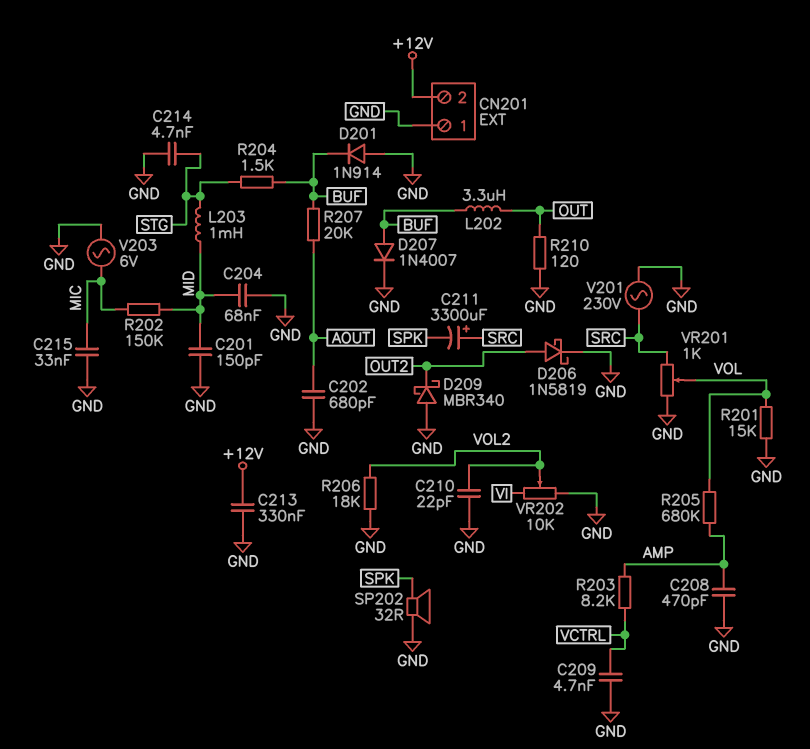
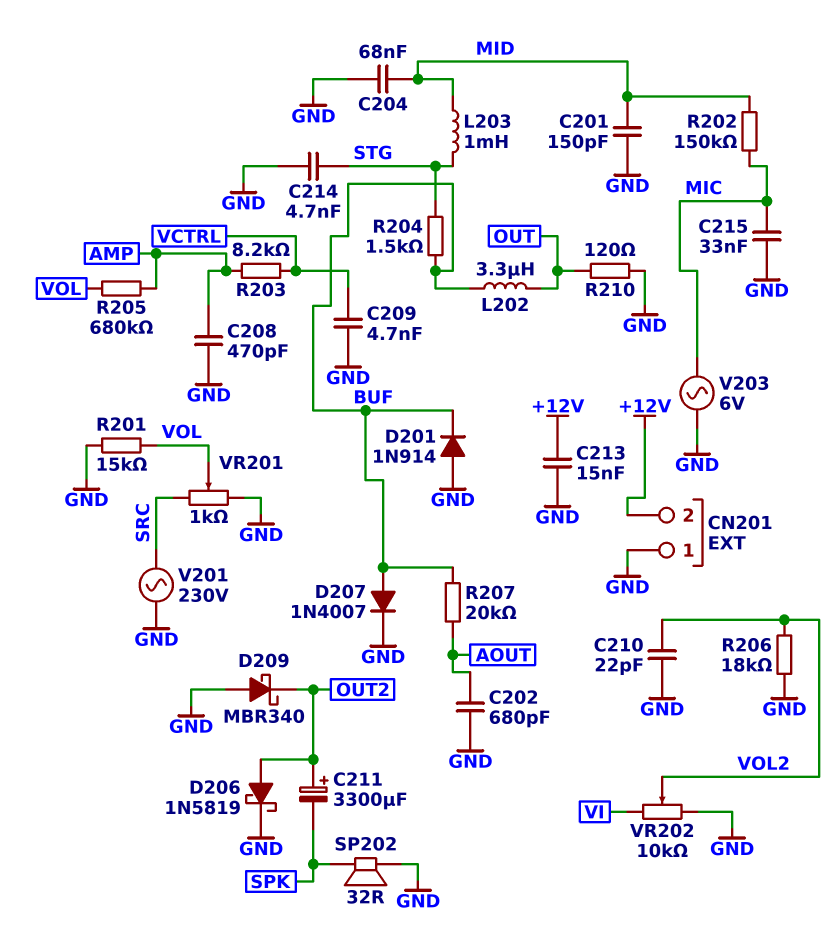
C211: 3300uF (plus SRC, minus SPK) -> 3300uF (plus OUT2, minus SPK)
C213: 330nF (+12V, GND) -> 15nF (+12V, GND)

